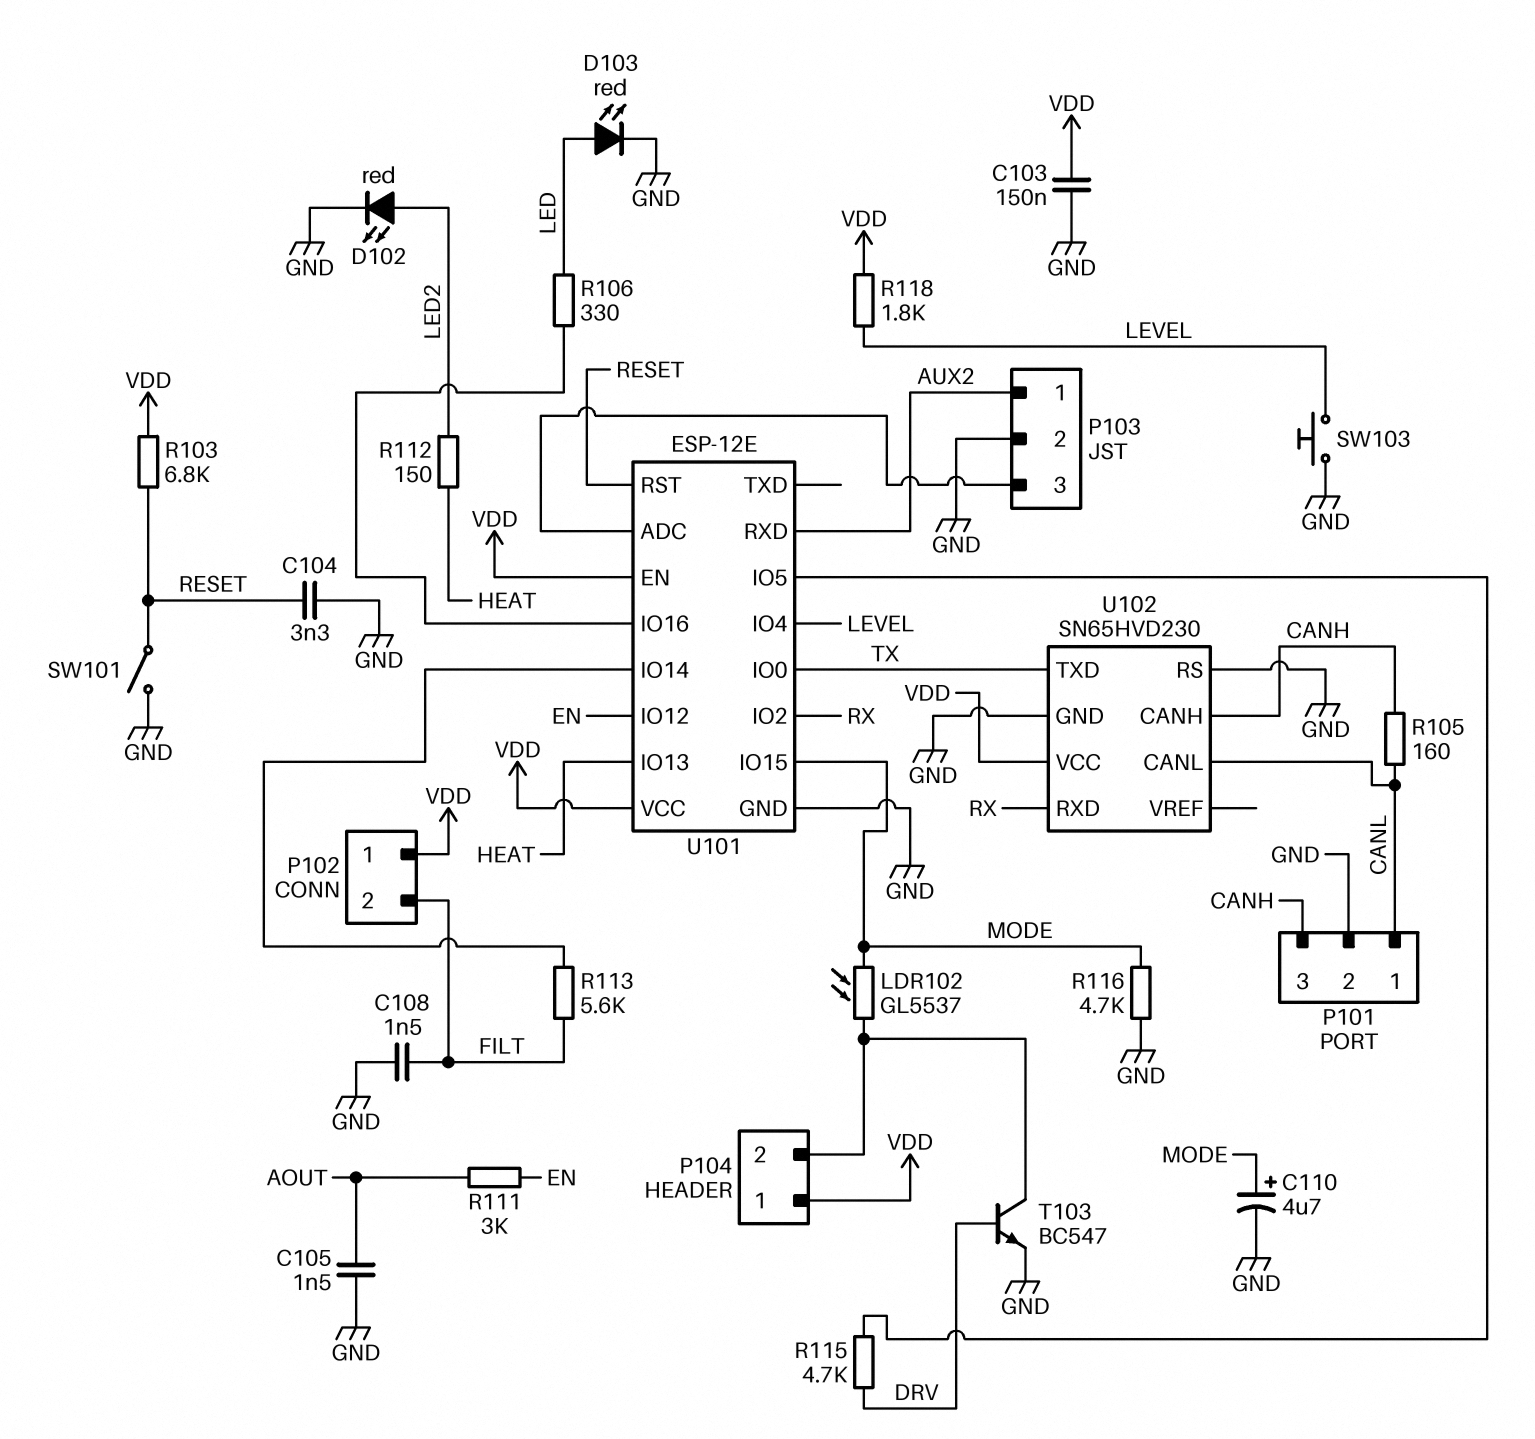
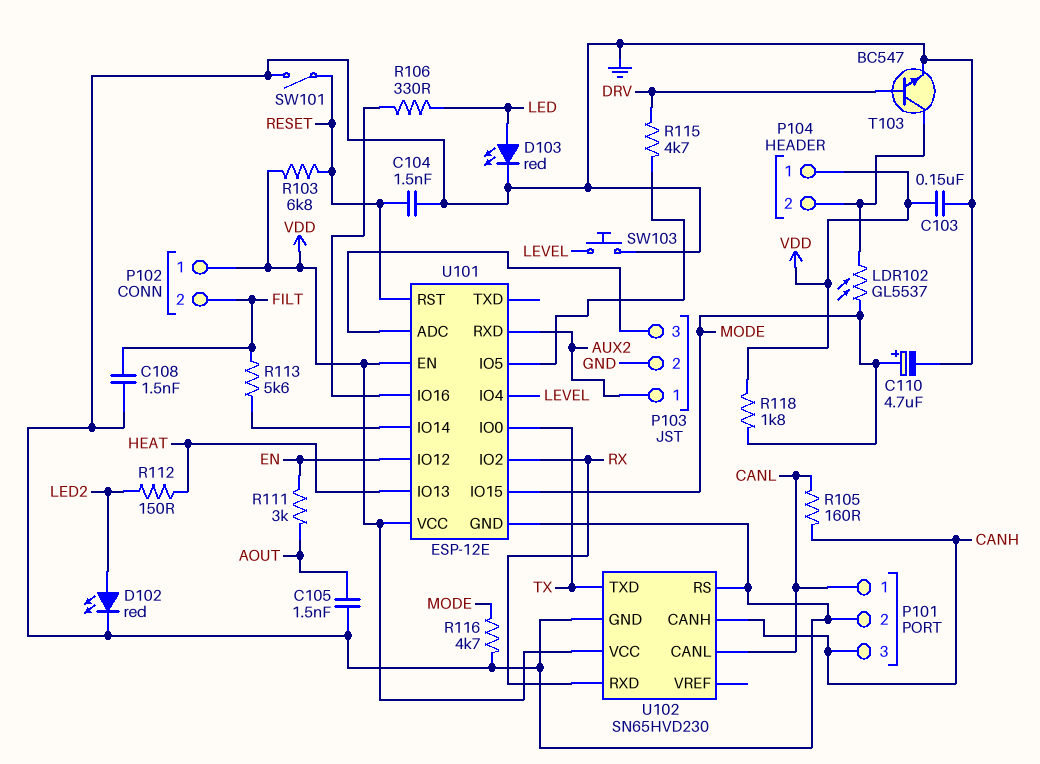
C104: 3.3nF (GND, RESET) -> 1.5nF (GND, RESET)
R118: 1.8k (LEVEL, VDD) -> 1.8k (MODE, VDD)

